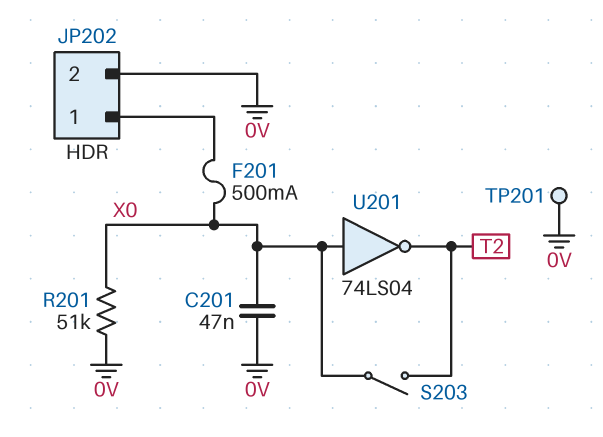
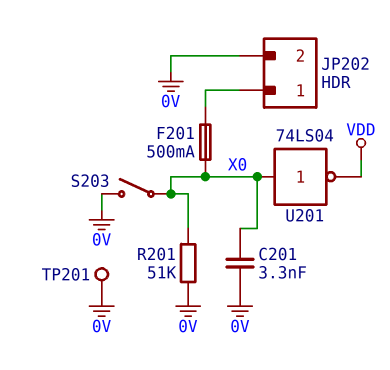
C201: 47nF (0V, X0) -> 3.3nF (0V, X0)
S203: switch (T2, X0) -> switch (0V, X0)
U201: NOT 74LS04 (in X0, out T2) -> NOT 74LS04 (in X0, out VDD)

